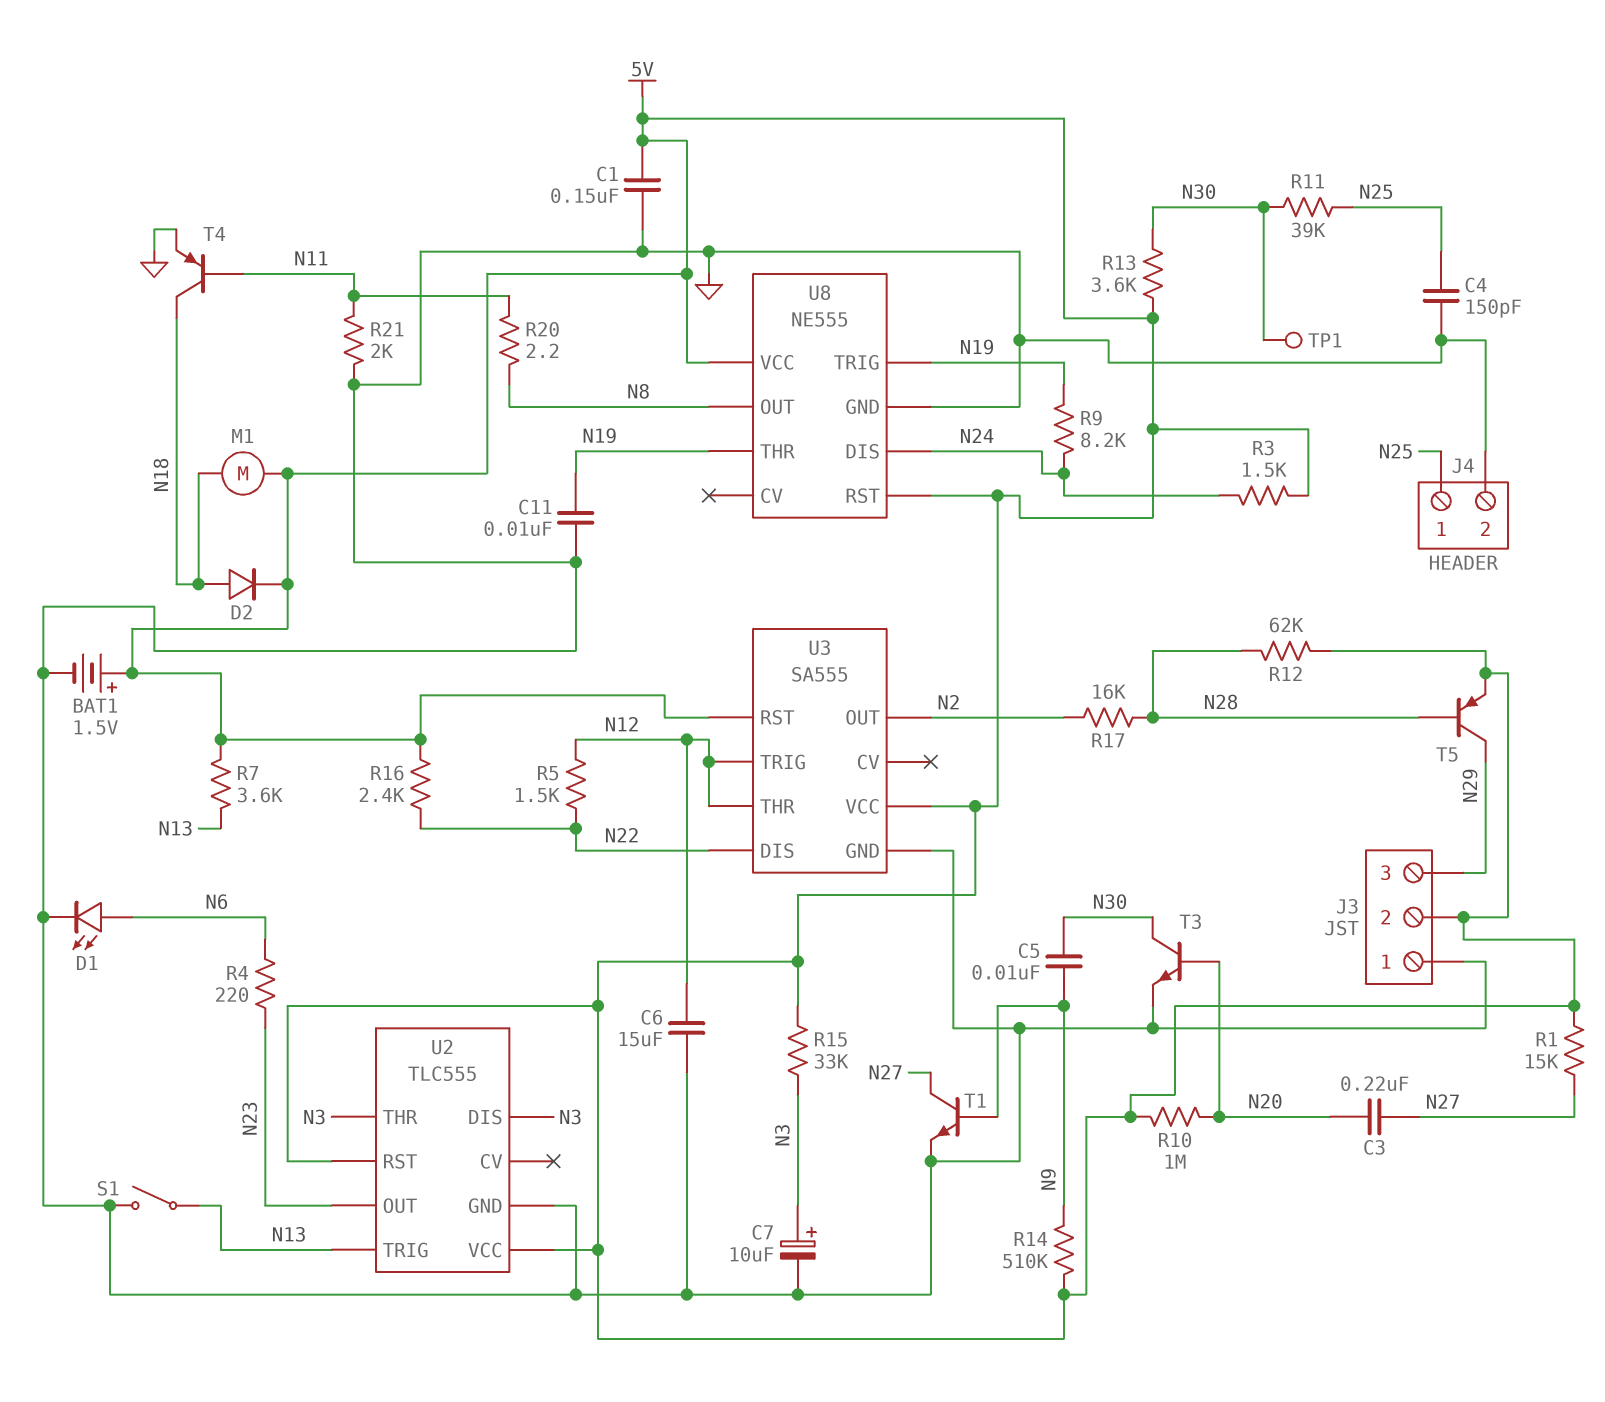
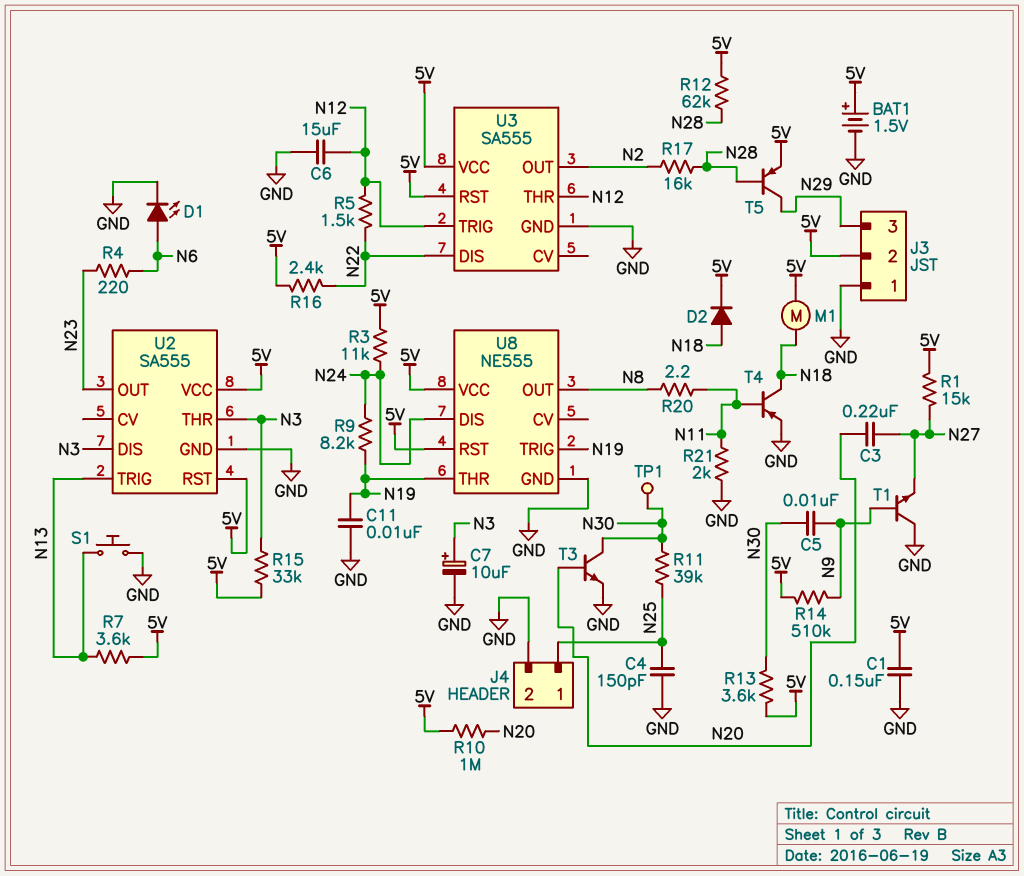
R3: 1.5k (5V, N24) -> 11k (5V, N24)
S1: switch (GND, N13) -> button (GND, N13)
T1: NPN (B N9, C N27, E GND) -> NPN (B N9, C GND, E N27)
U2: TLC555 -> SA555

